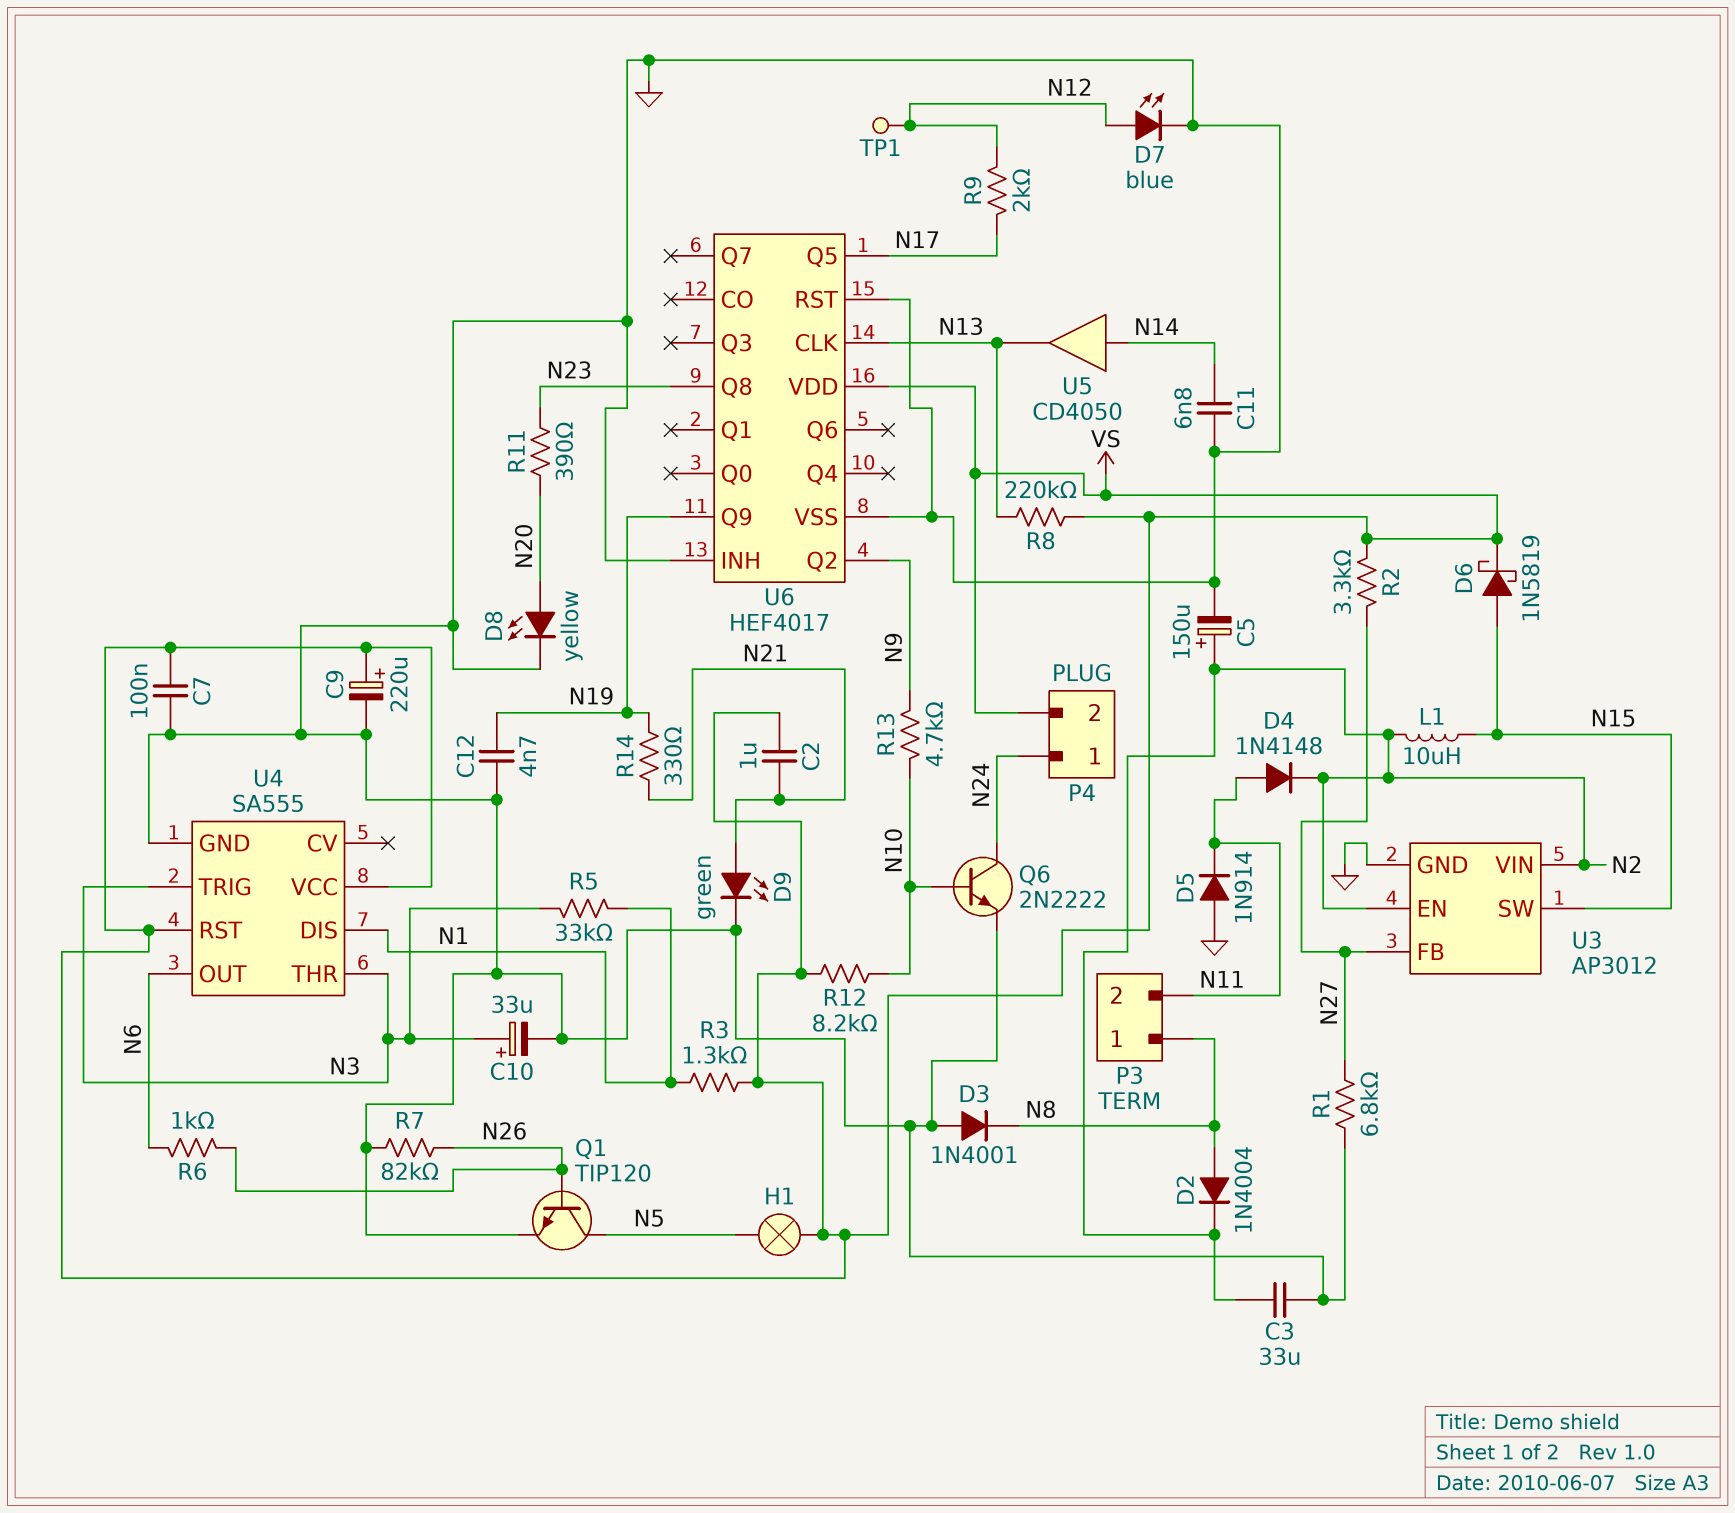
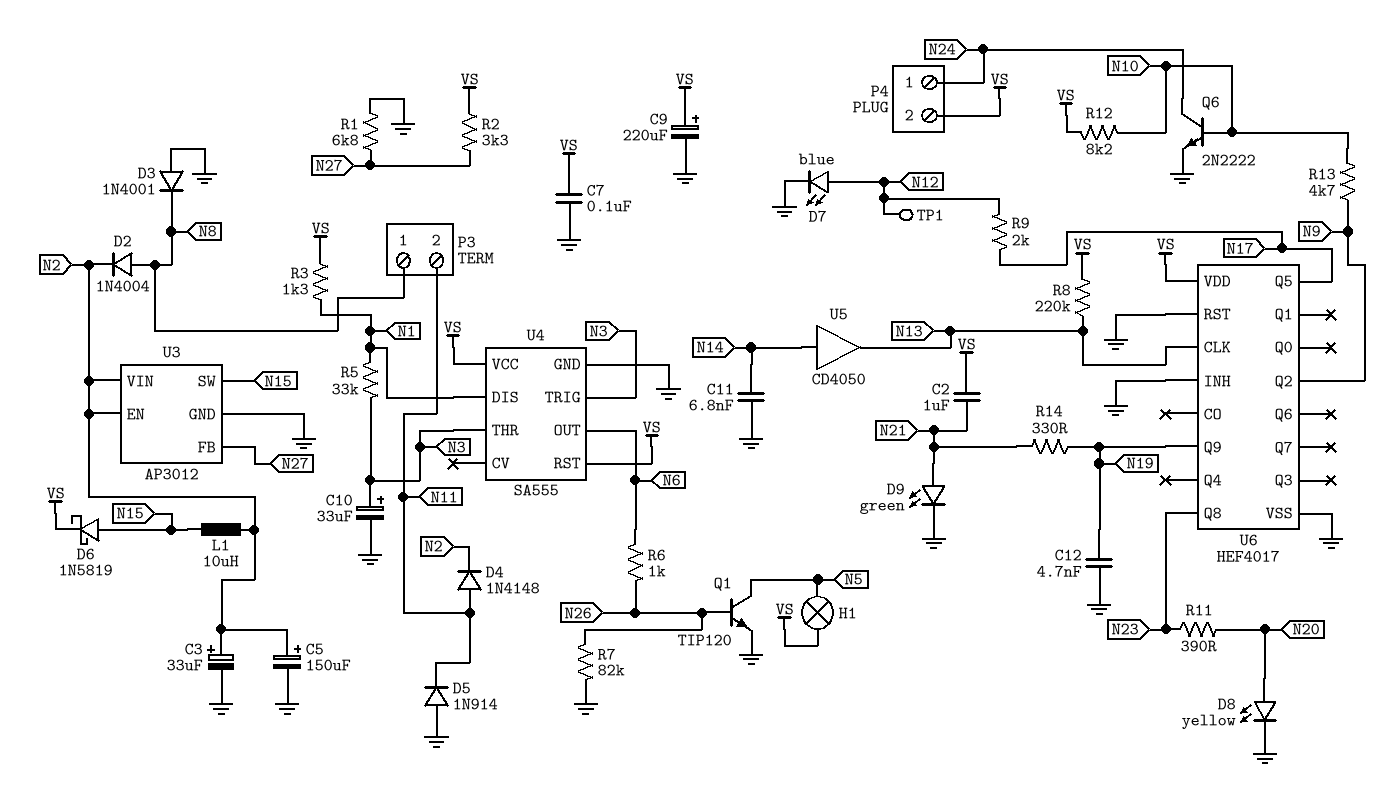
C3: 33uF (GND, N2) -> 33uF (plus N2, minus GND)

